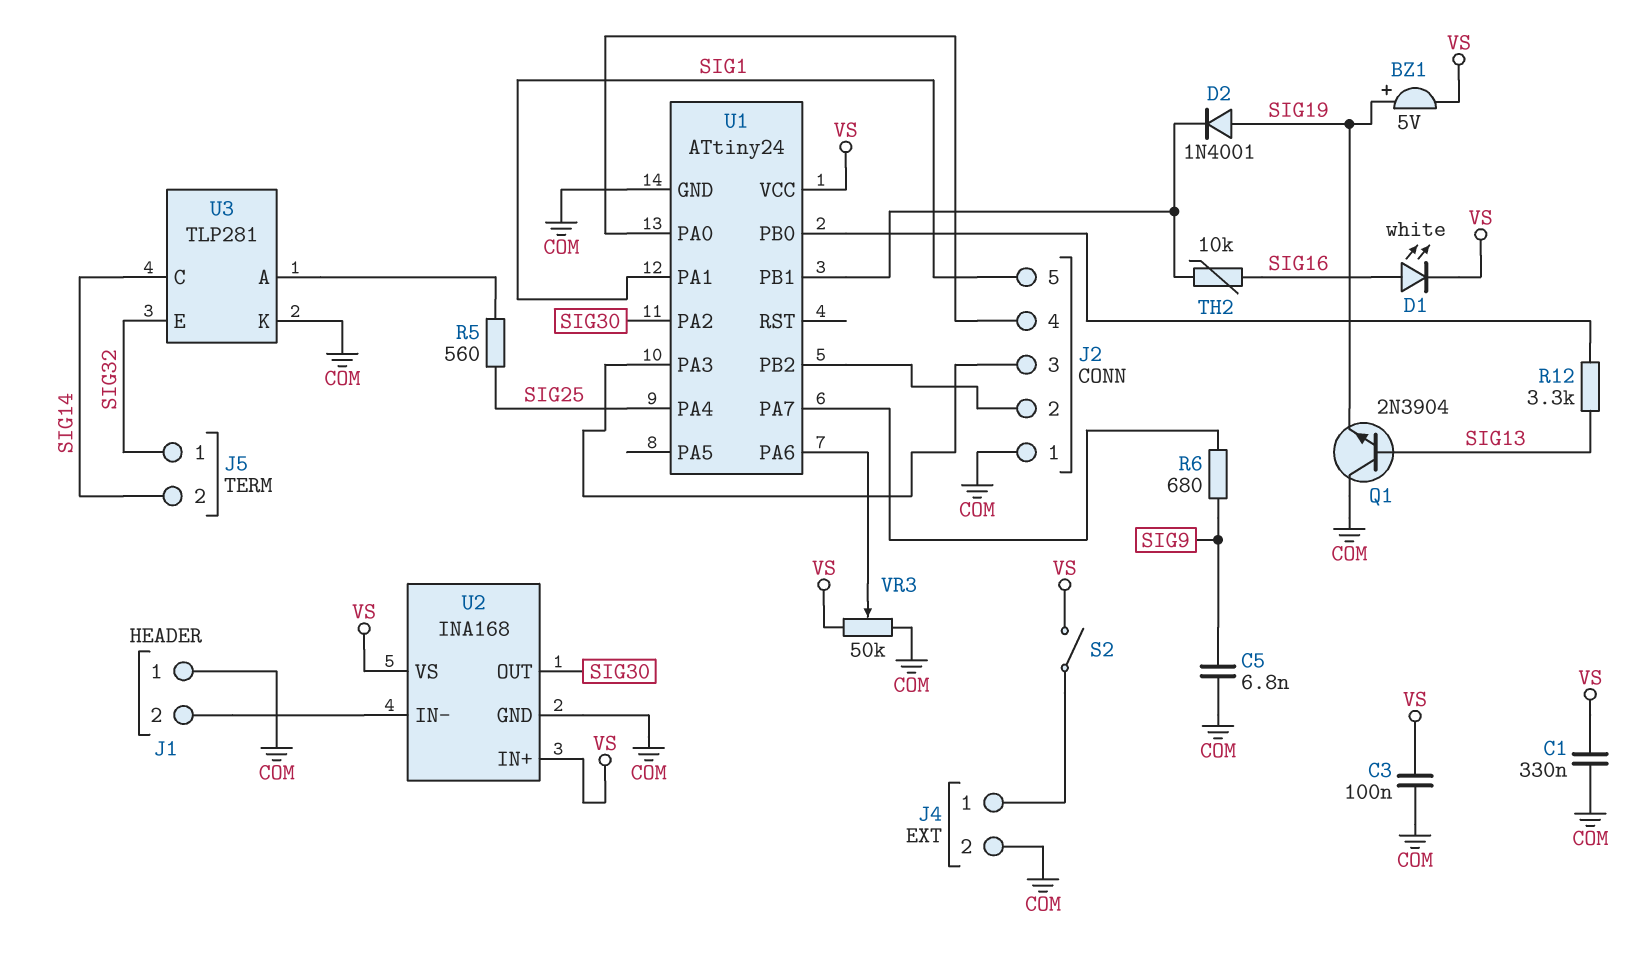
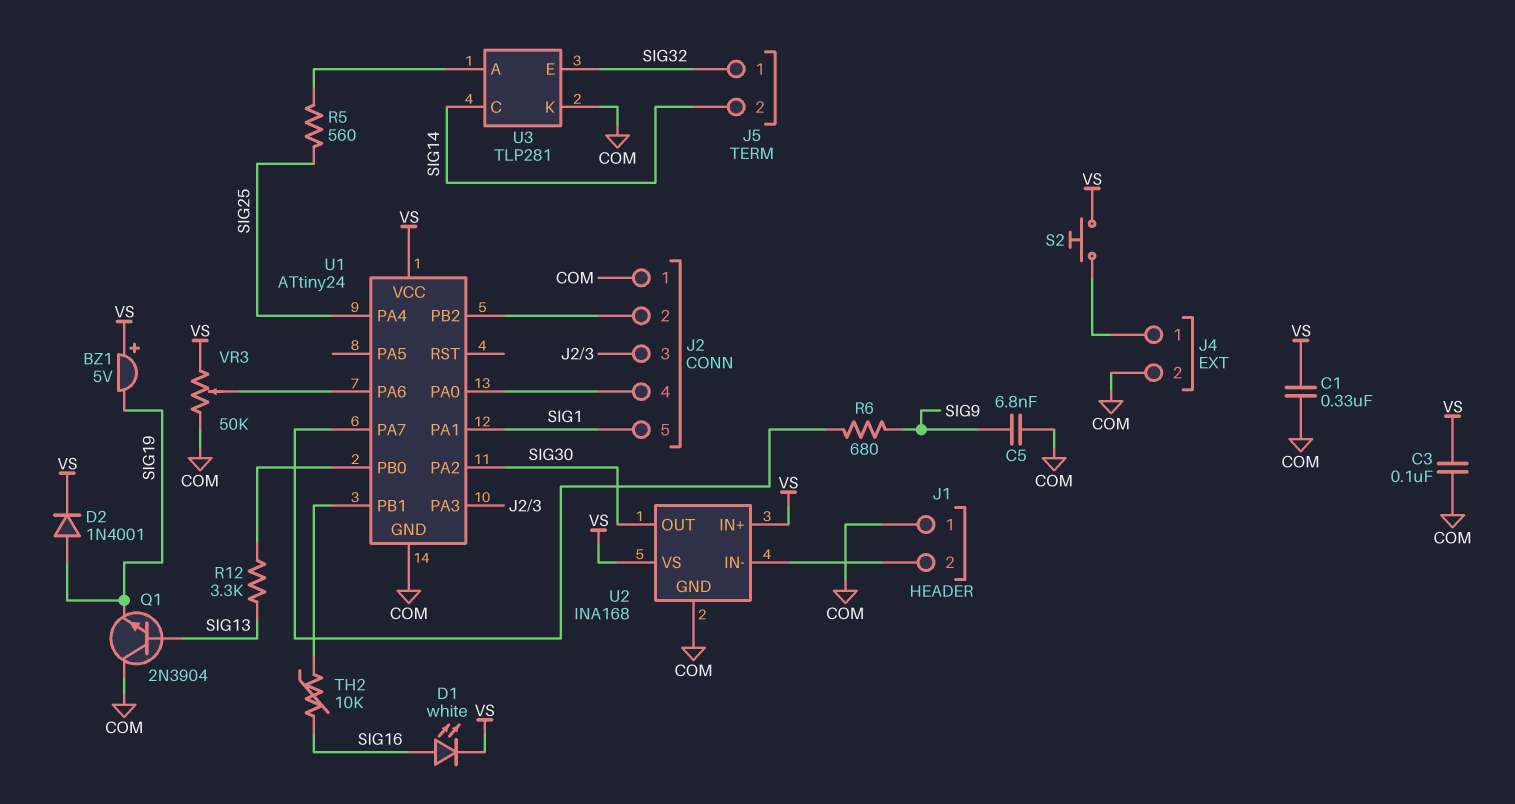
BZ1: buzzer 5V (plus SIG19, minus VS) -> buzzer 5V (plus VS, minus SIG19)
D2: diode 1N4001 (A SIG19, K U1/PB1) -> diode 1N4001 (A SIG19, K VS)
S2: switch (J4/1, VS) -> button (J4/1, VS)

